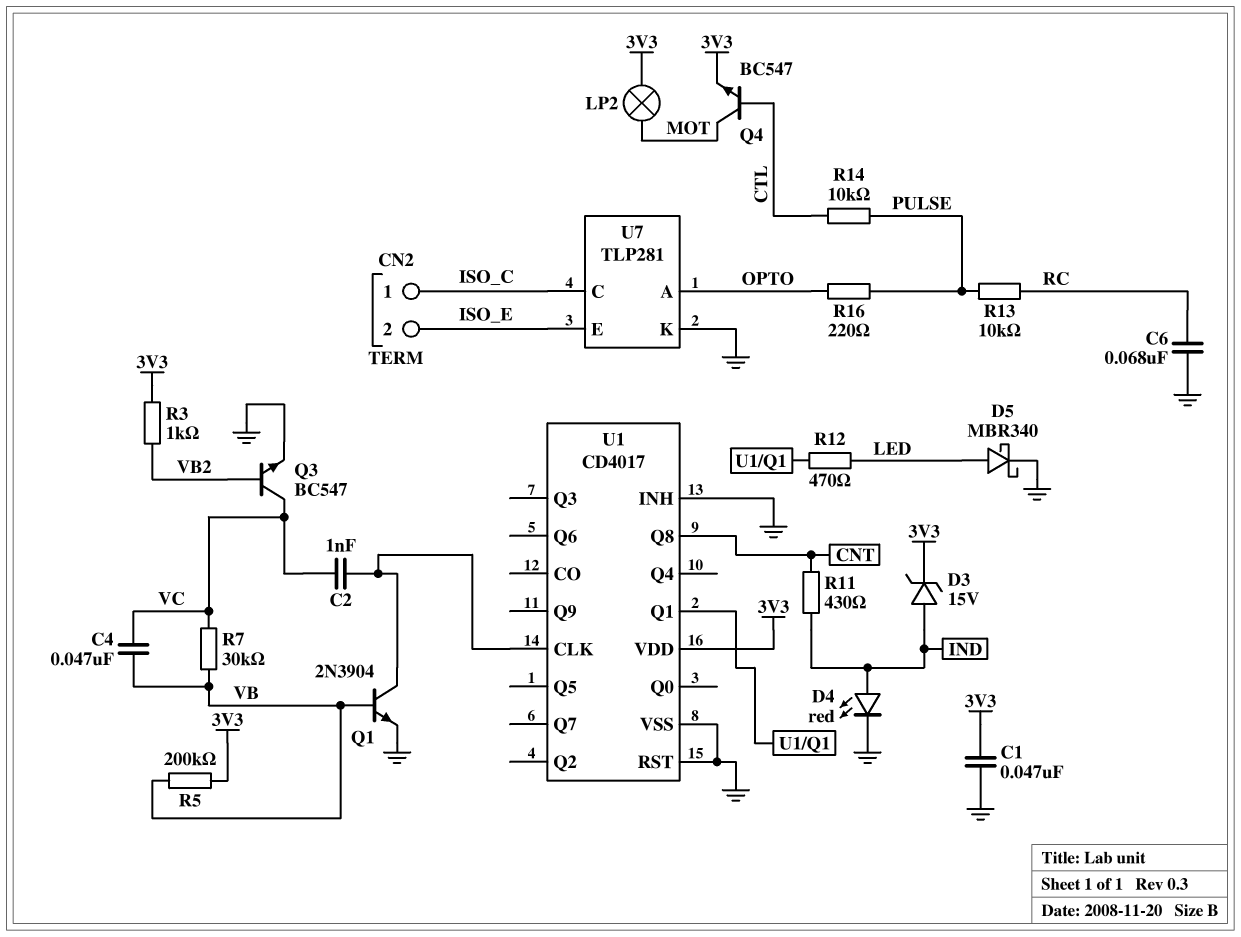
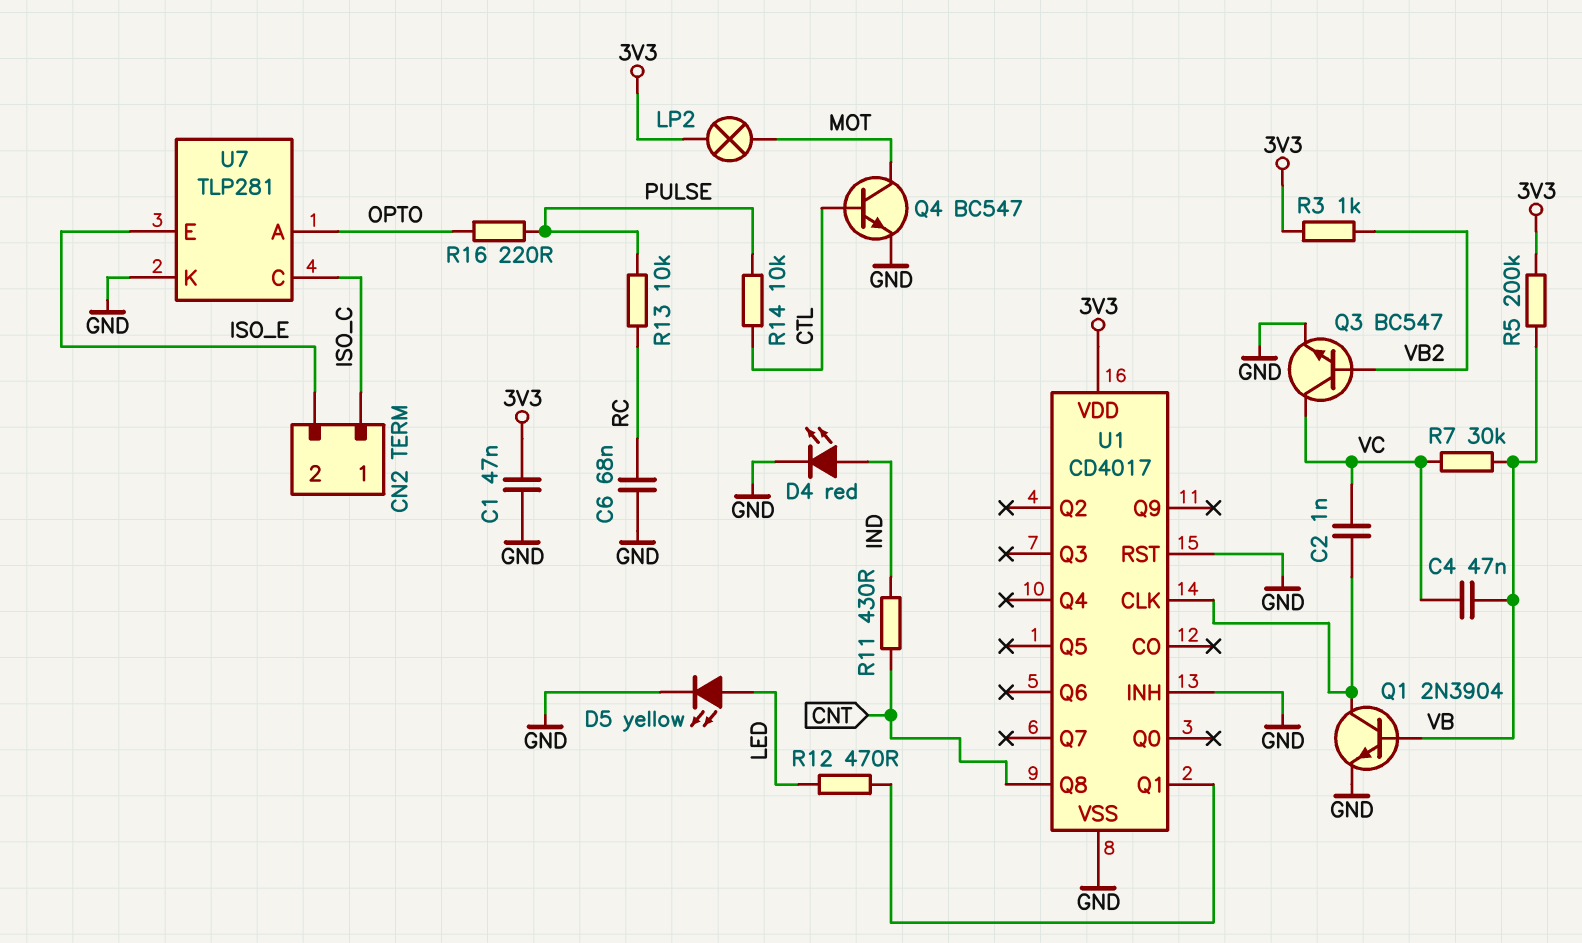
D3: zener 15V (A IND, K 3V3) -> none
D5: schottky MBR340 (A LED, K GND) -> LED yellow (A LED, K GND)
Q4: NPN BC547 (B CTL, C MOT, E 3V3) -> NPN BC547 (B CTL, C MOT, E GND)

